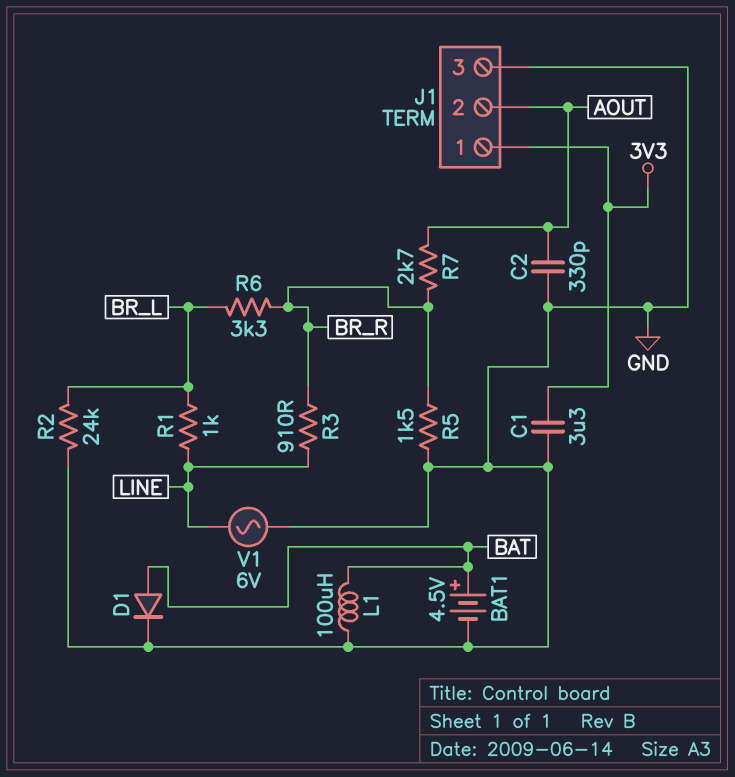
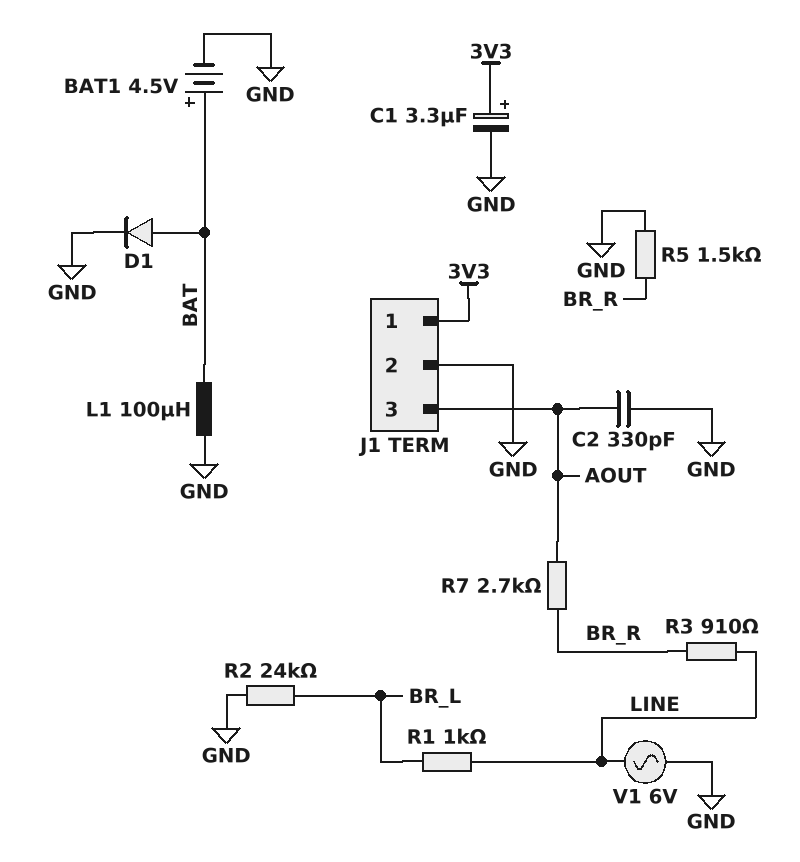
C1: 3.3uF (3V3, GND) -> 3.3uF (plus 3V3, minus GND)
J1 pin 2: AOUT -> GND
J1 pin 3: GND -> AOUT
R6: 3.3k (BR_L, BR_R) -> none

